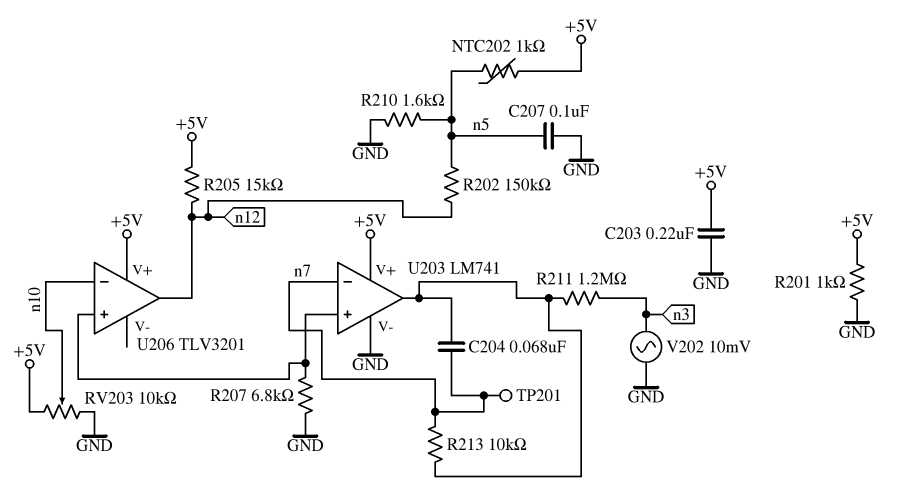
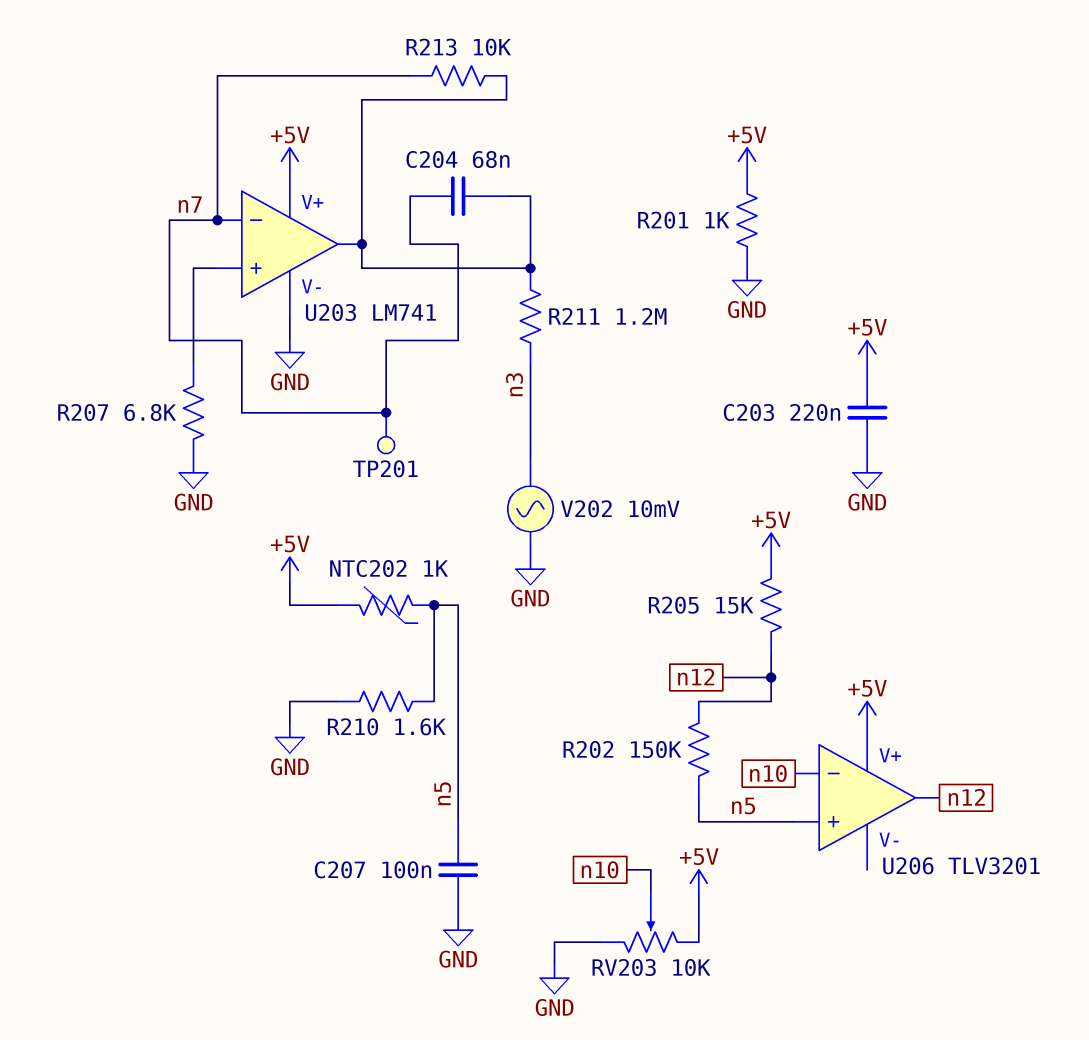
U206 pin in+: U203/in+ -> n5

